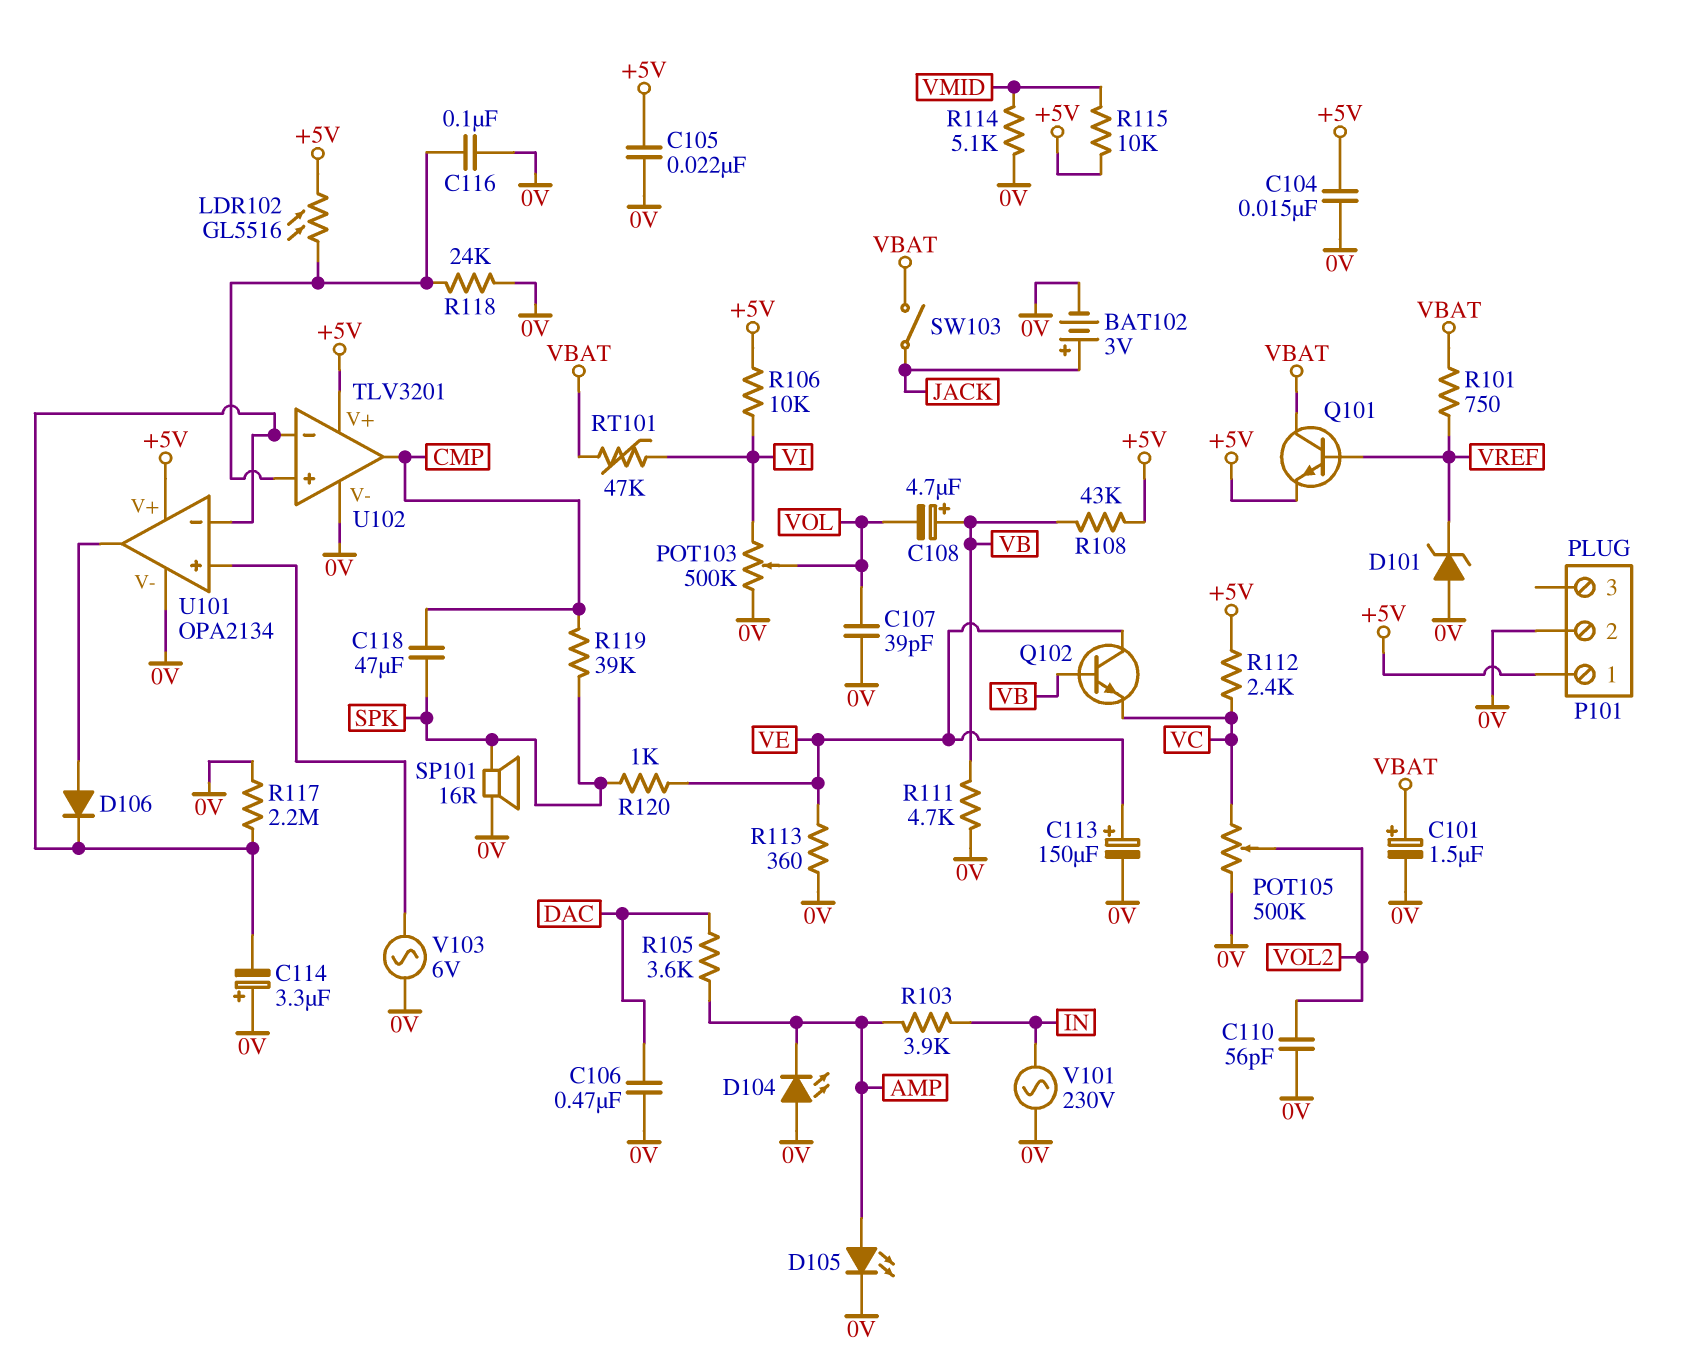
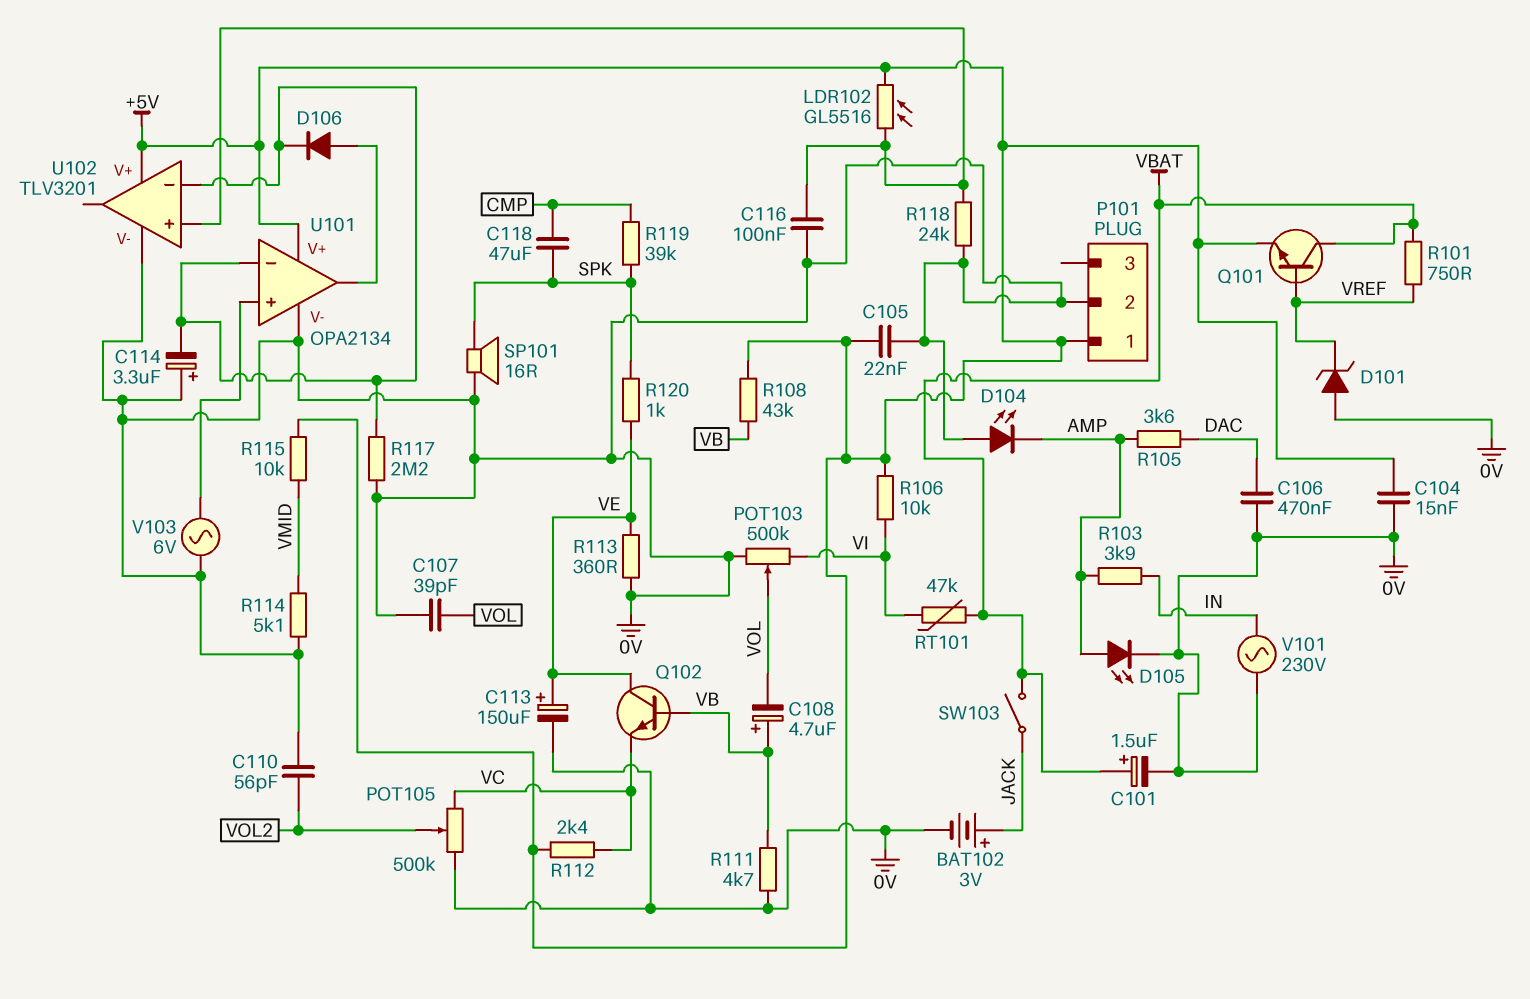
U102 pin out: CMP -> none

